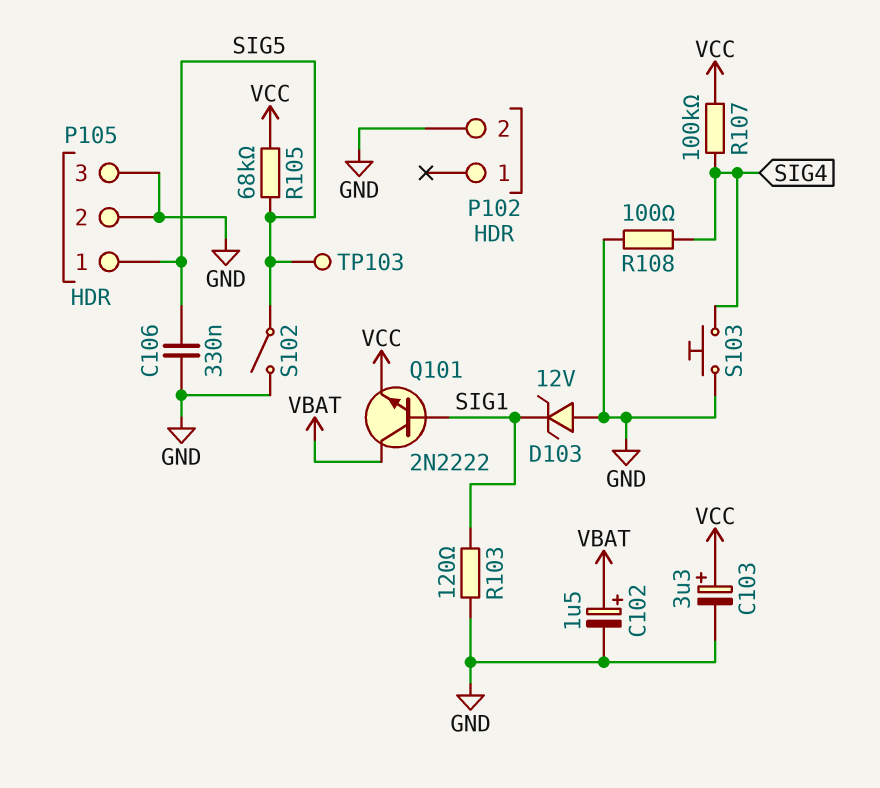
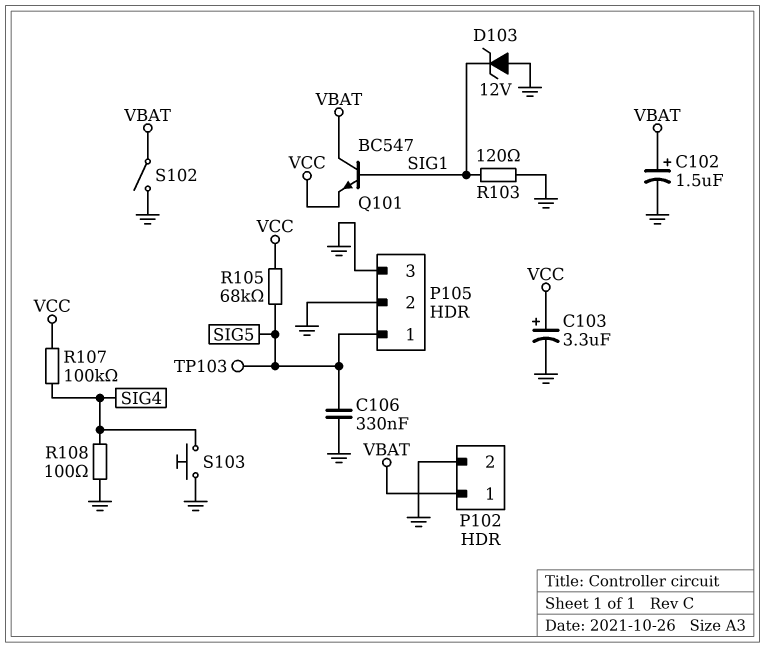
P102 pin 1: none -> VBAT
Q101: NPN 2N2222 (B SIG1, C VBAT, E VCC) -> NPN BC547 (B SIG1, C VBAT, E VCC)
S102: switch (GND, SIG5) -> switch (GND, VBAT)

